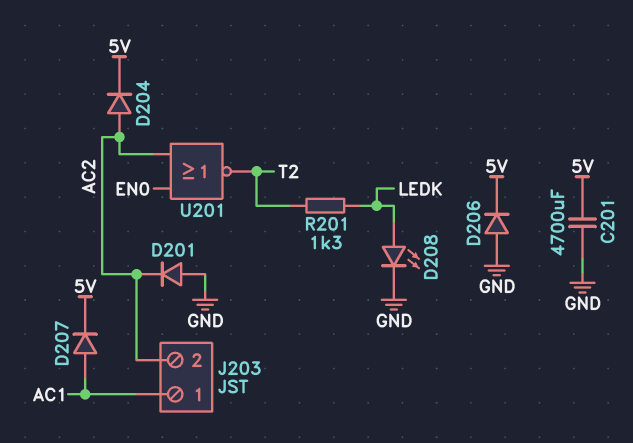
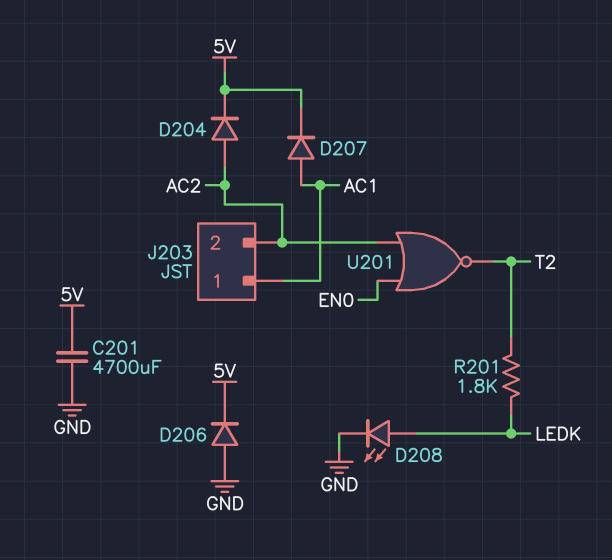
D201: diode (A GND, K AC2) -> none
R201: 1.3k (LEDK, T2) -> 1.8k (LEDK, T2)

